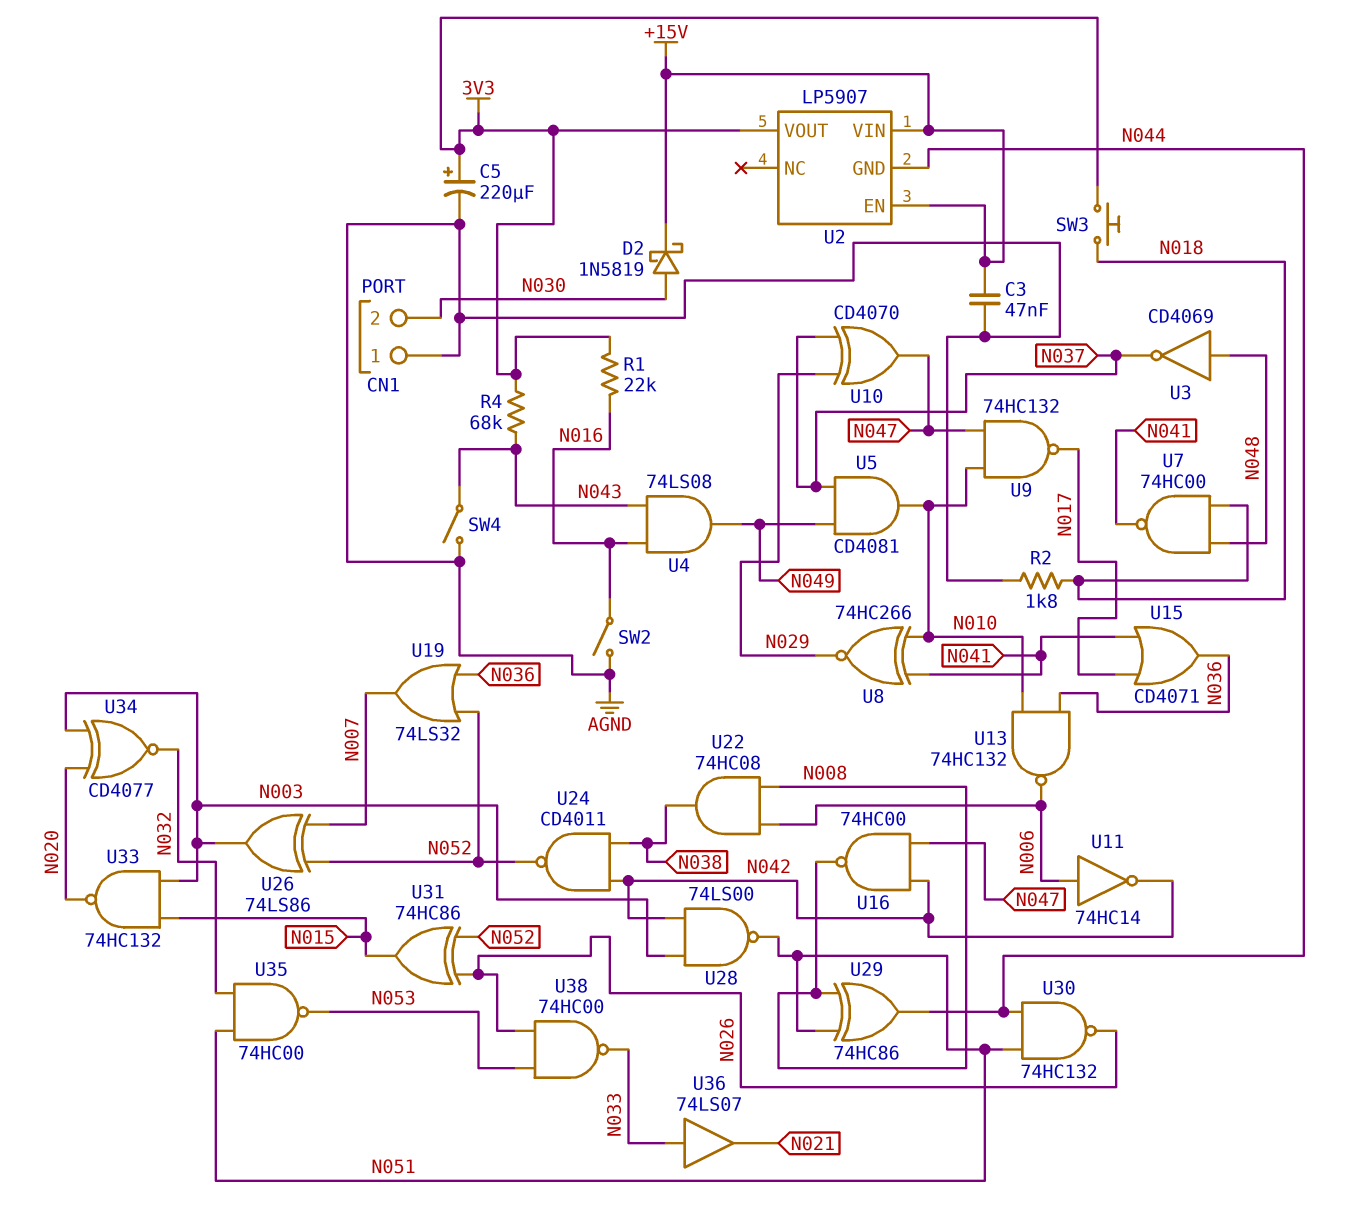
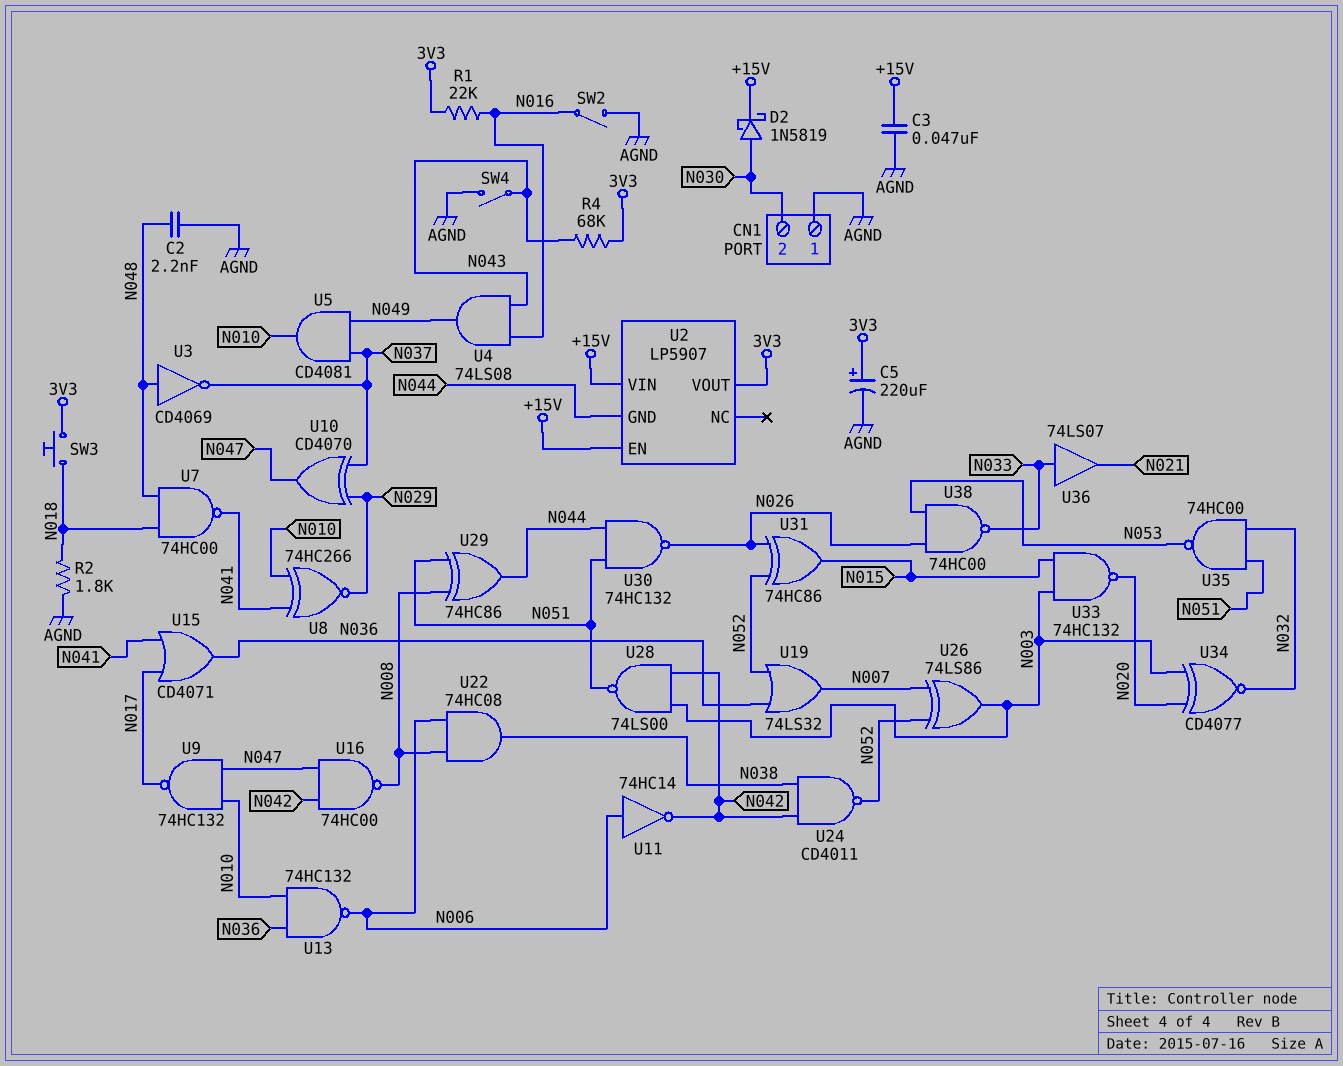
C2: none -> 2.2nF (AGND, N048)

